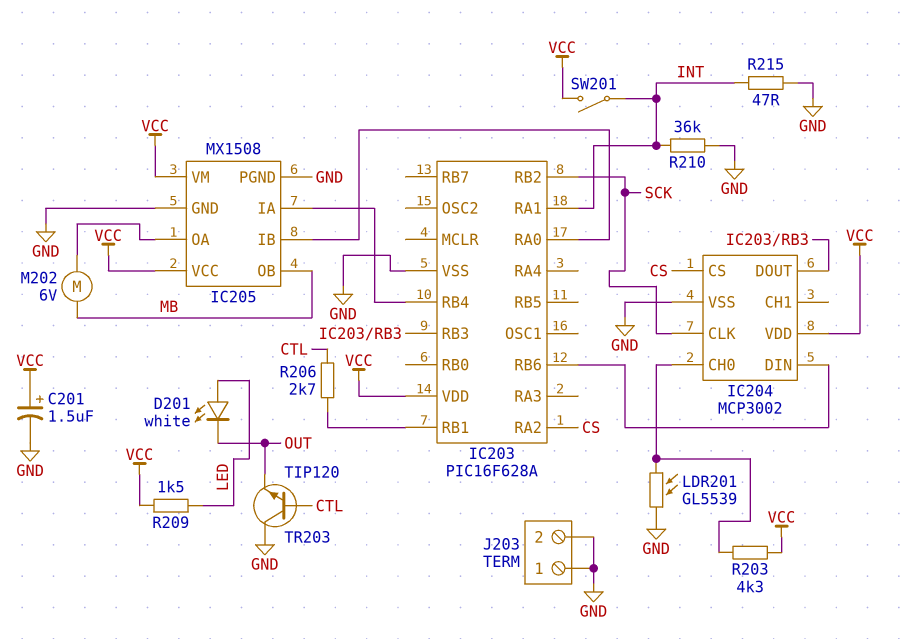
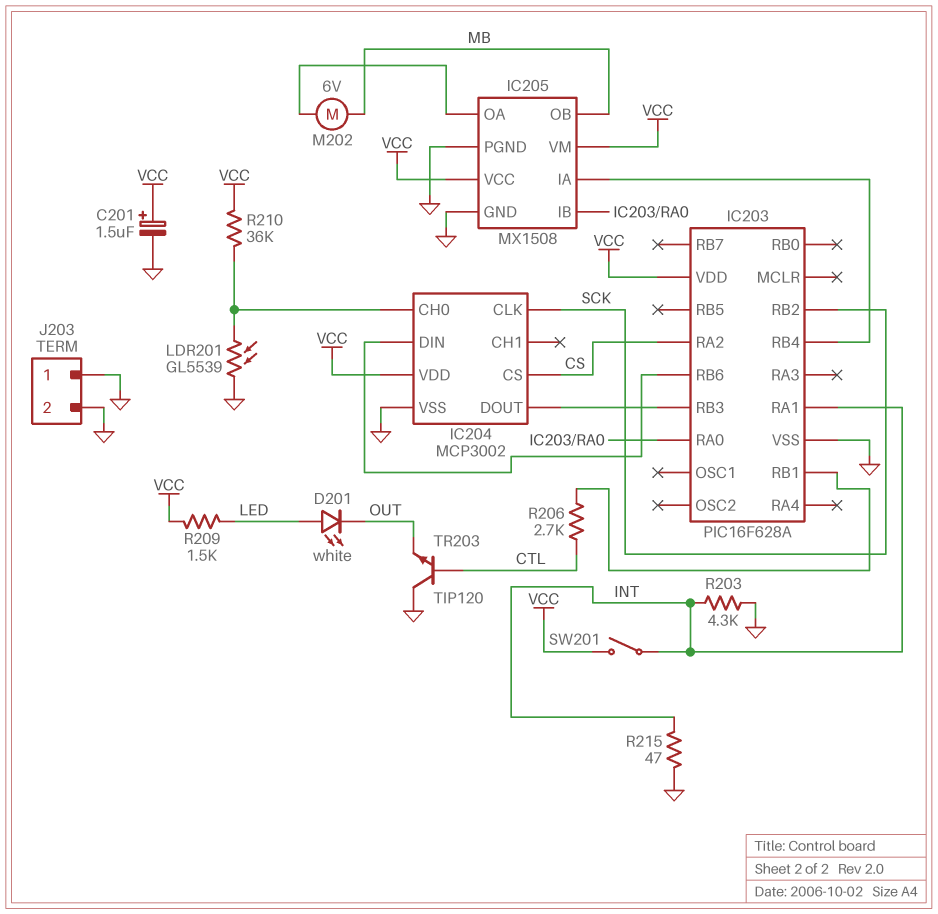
R203: 4.3k (IC204/CH0, VCC) -> 4.3k (GND, INT)
R210: 36k (GND, INT) -> 36k (IC204/CH0, VCC)

